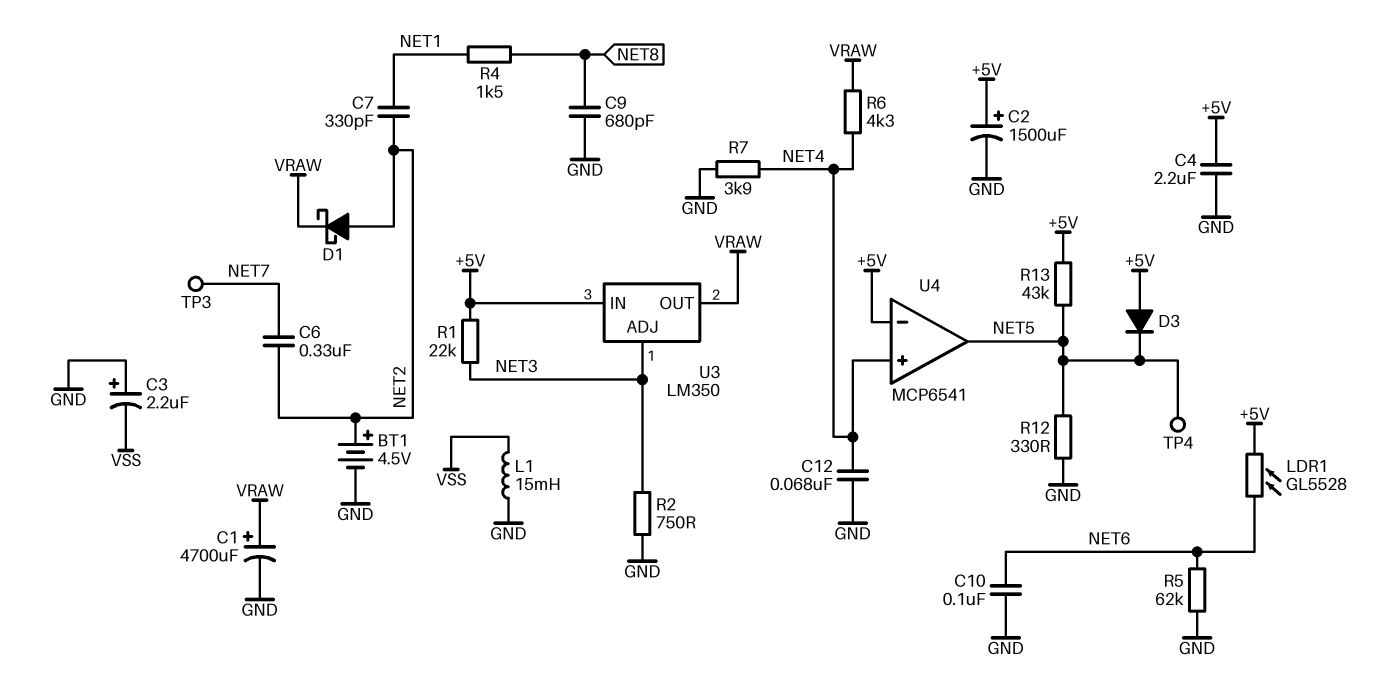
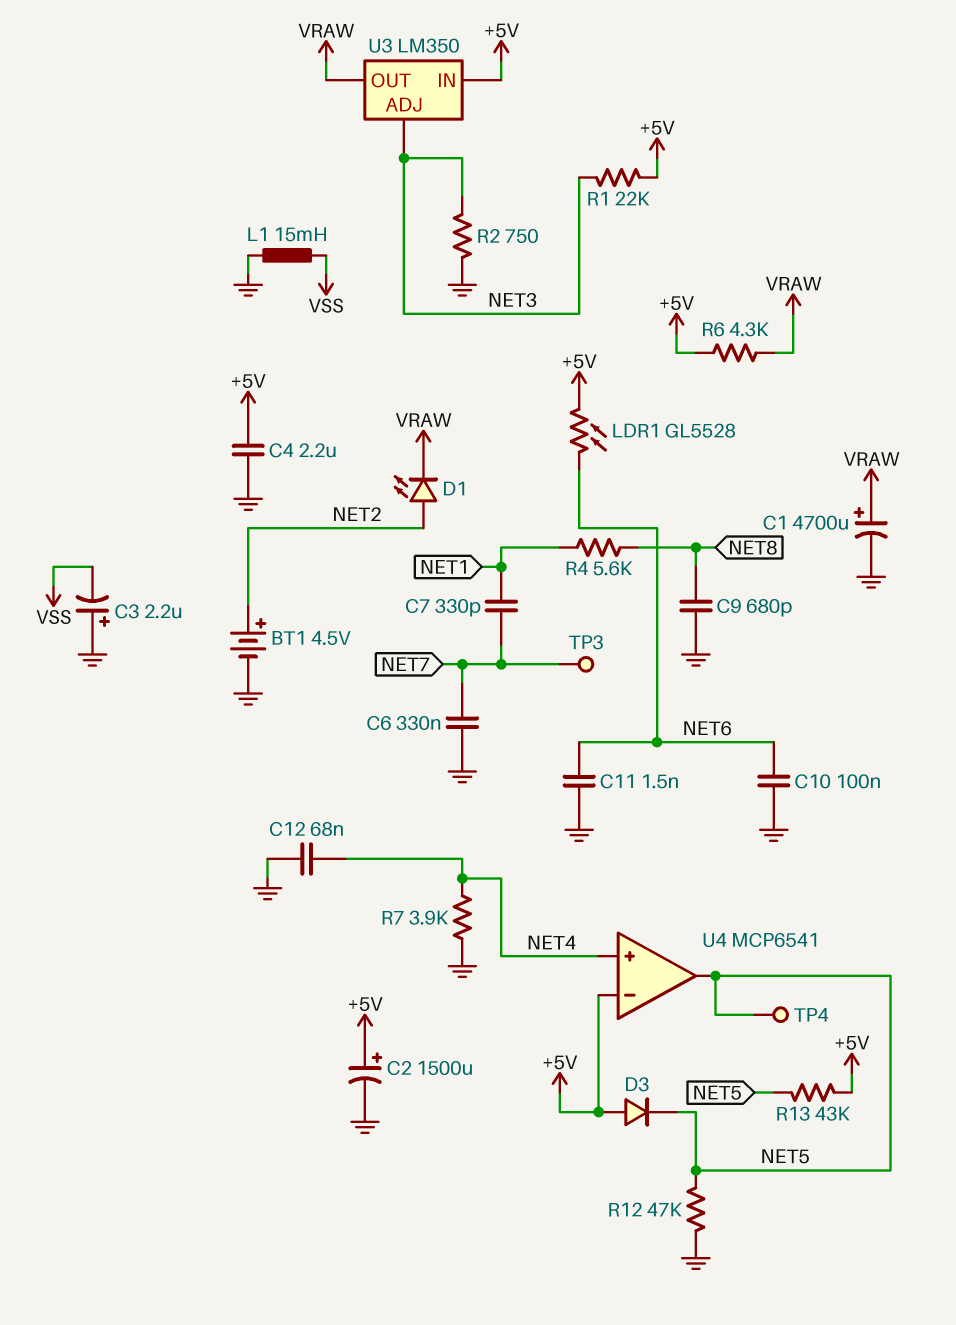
C6: 330nF (NET2, NET7) -> 330nF (GND, NET7)
C7: 330pF (NET1, NET2) -> 330pF (NET1, NET7)
C11: none -> 1.5nF (GND, NET6)
D1: schottky (A NET2, K VRAW) -> LED (A NET2, K VRAW)
R4: 1.5k (NET1, NET8) -> 5.6k (NET1, NET8)
R5: 62k (GND, NET6) -> none
R6: 4.3k (NET4, VRAW) -> 4.3k (+5V, VRAW)
R12: 330 (GND, NET5) -> 47k (GND, NET5)

